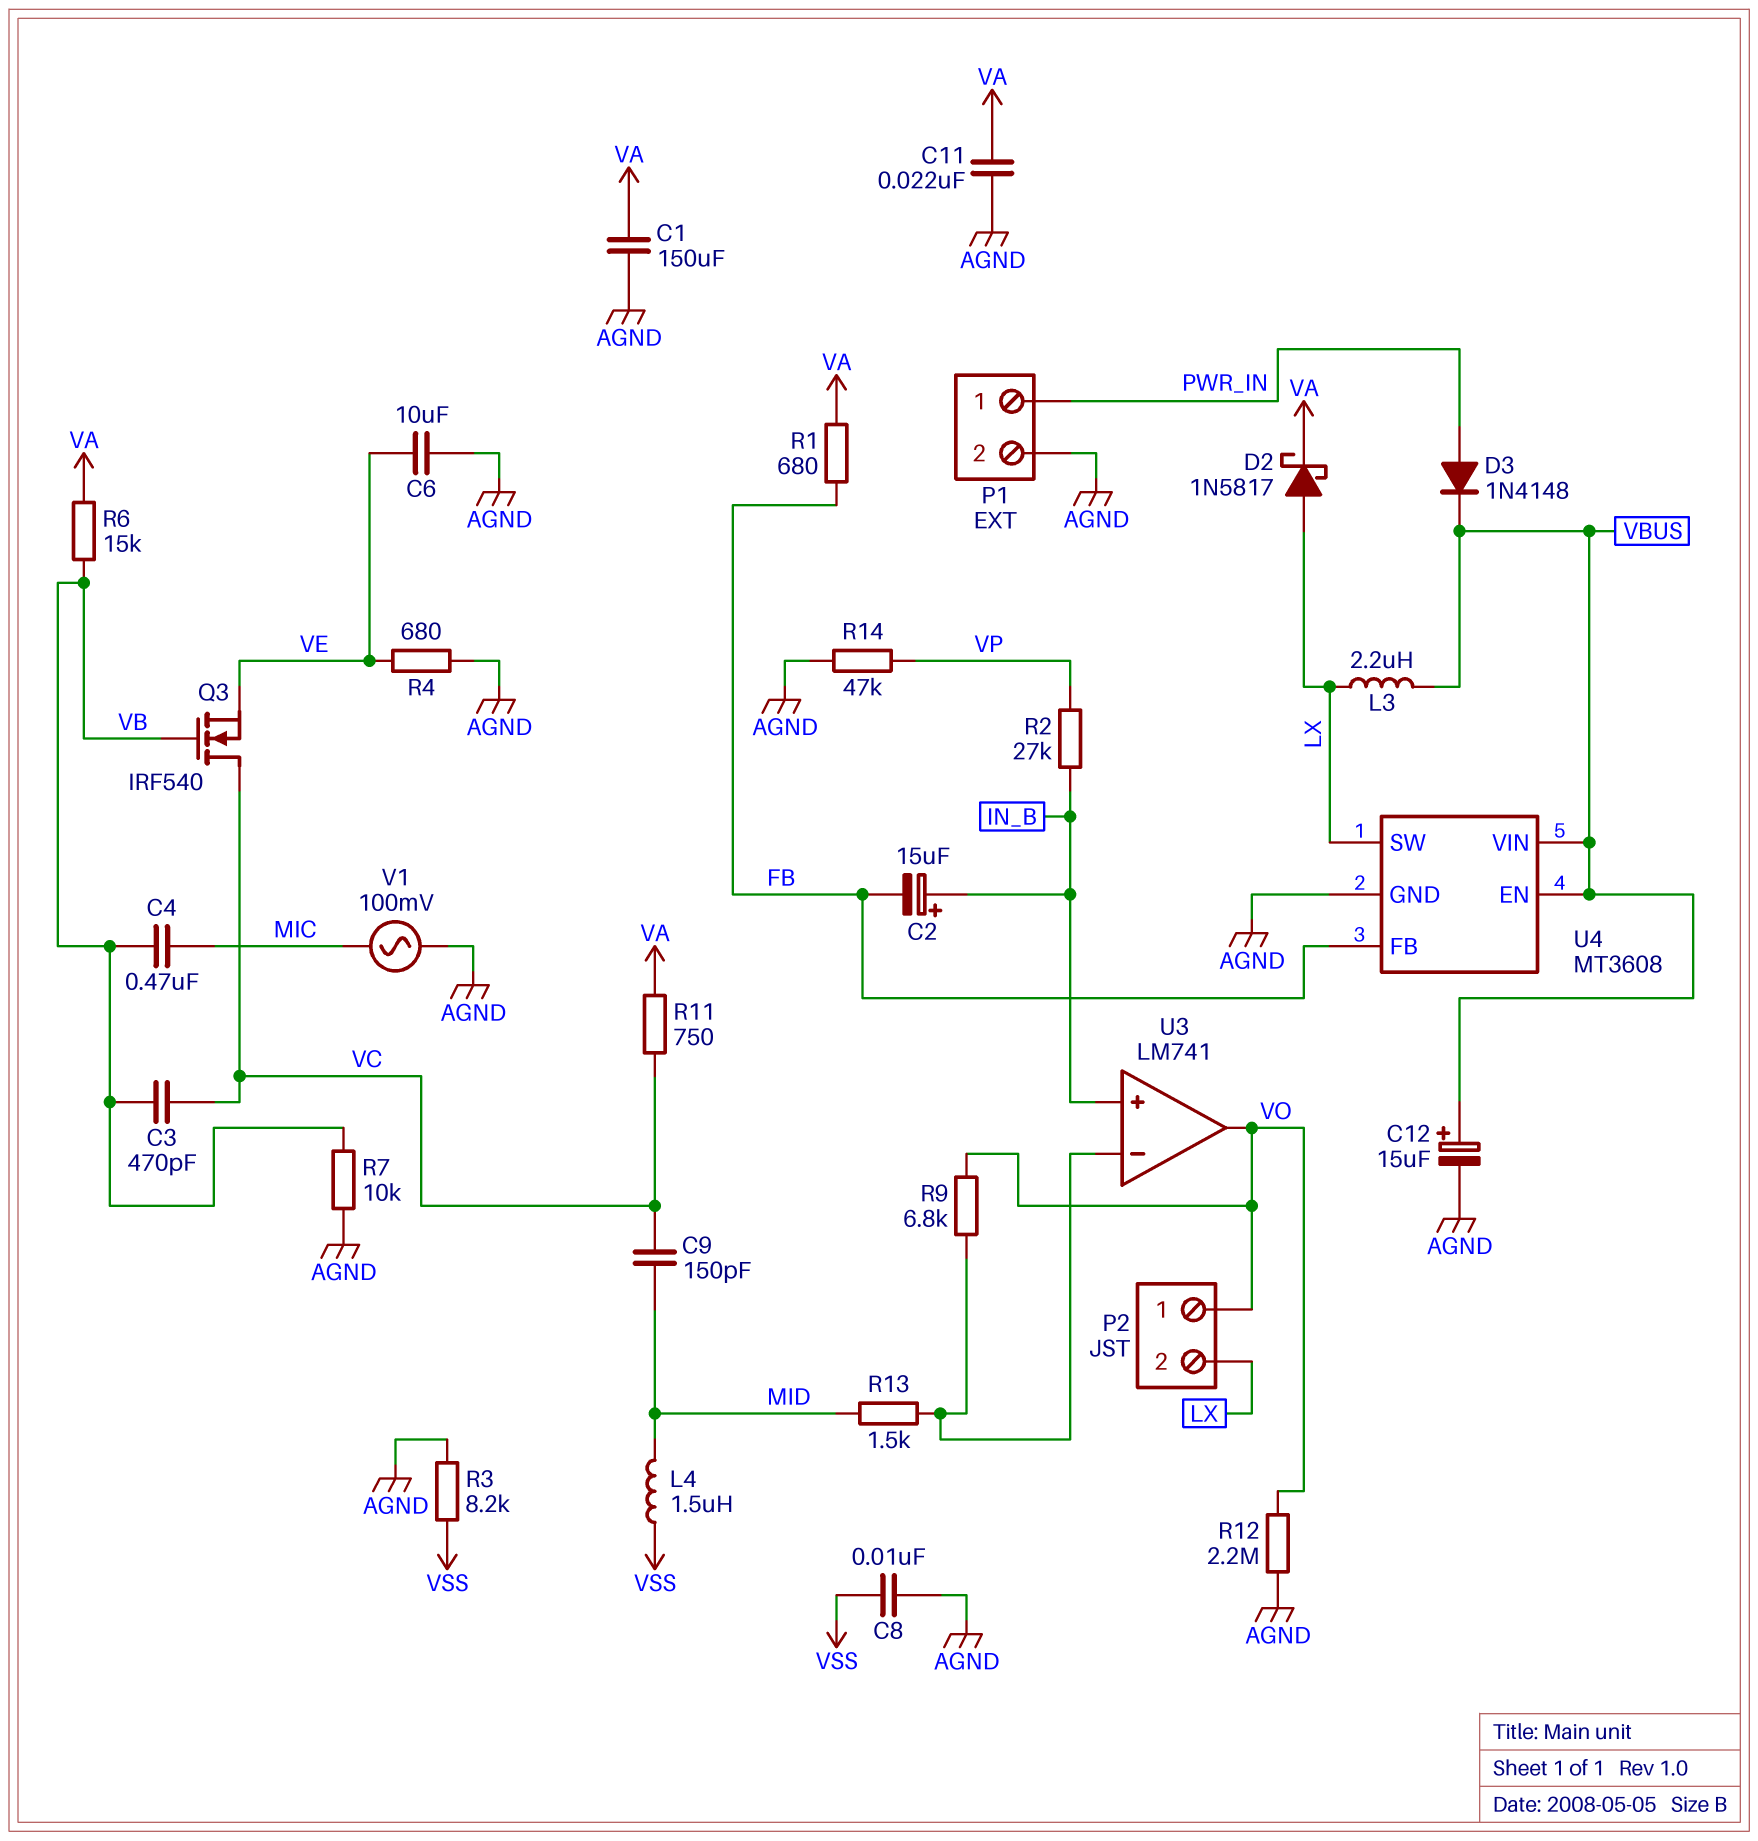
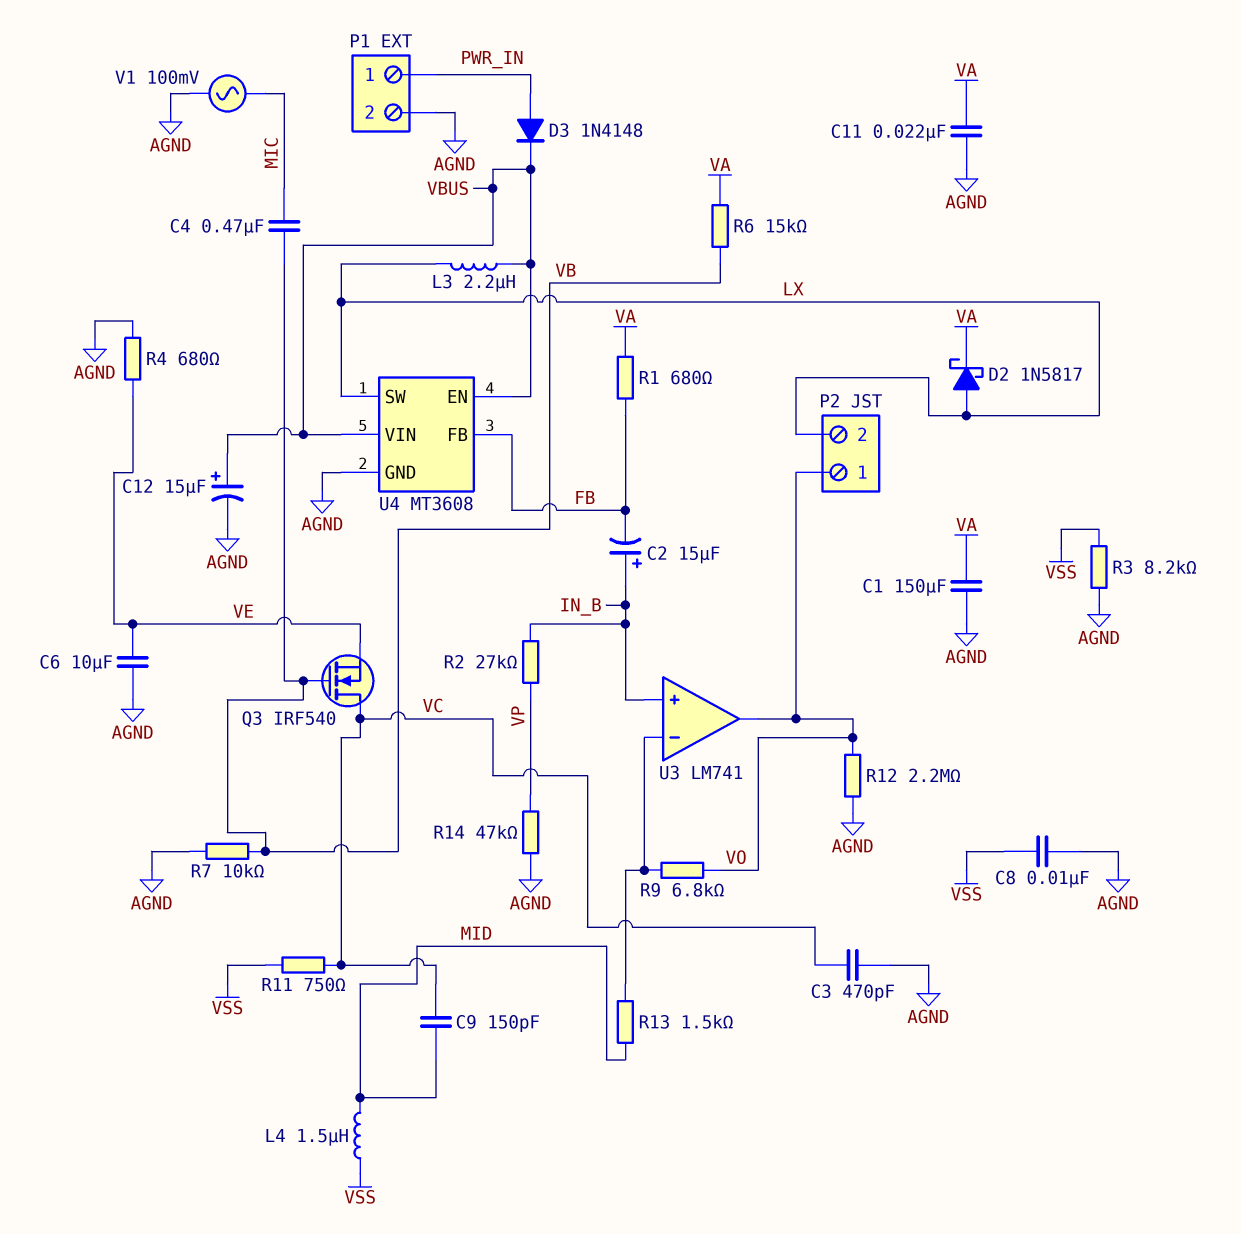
C3: 470pF (VB, VC) -> 470pF (AGND, VC)
R11: 750 (VA, VC) -> 750 (VC, VSS)

